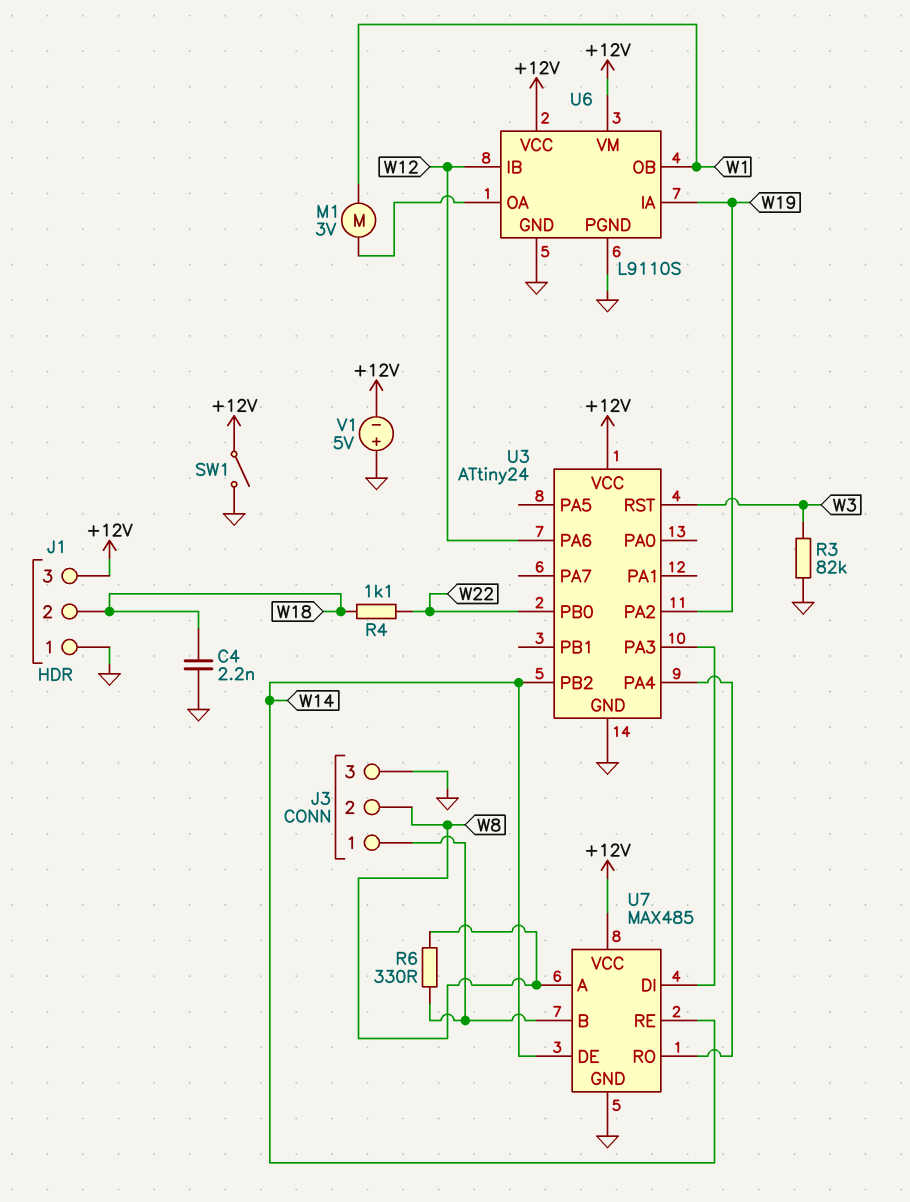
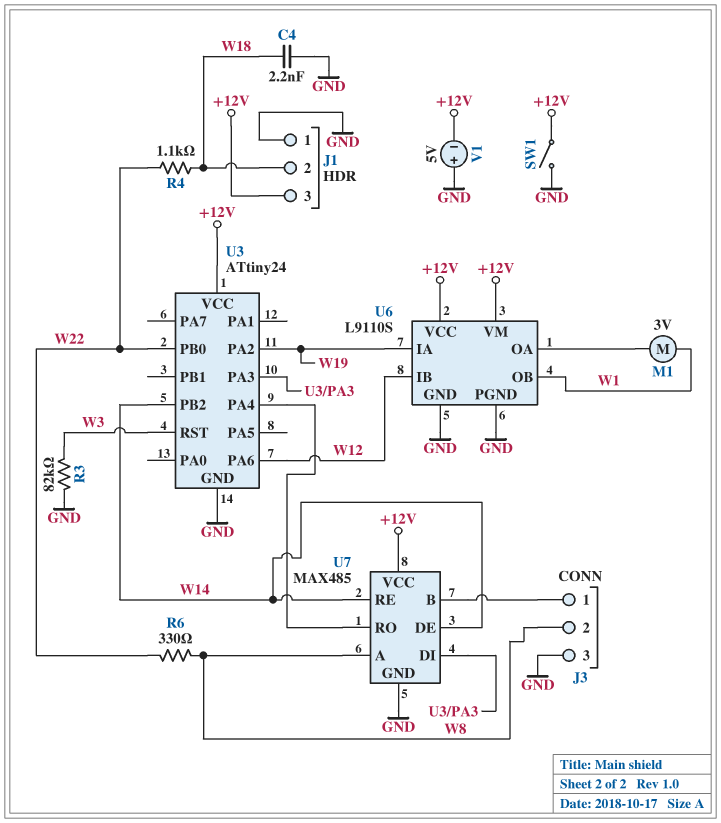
R6: 330 (J3/1, W8) -> 330 (W8, W22)

